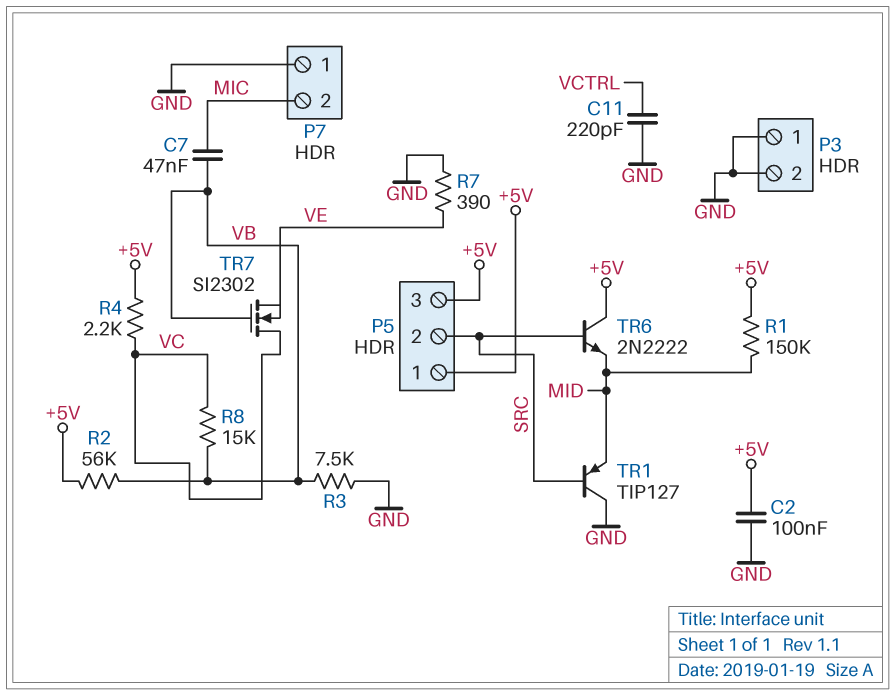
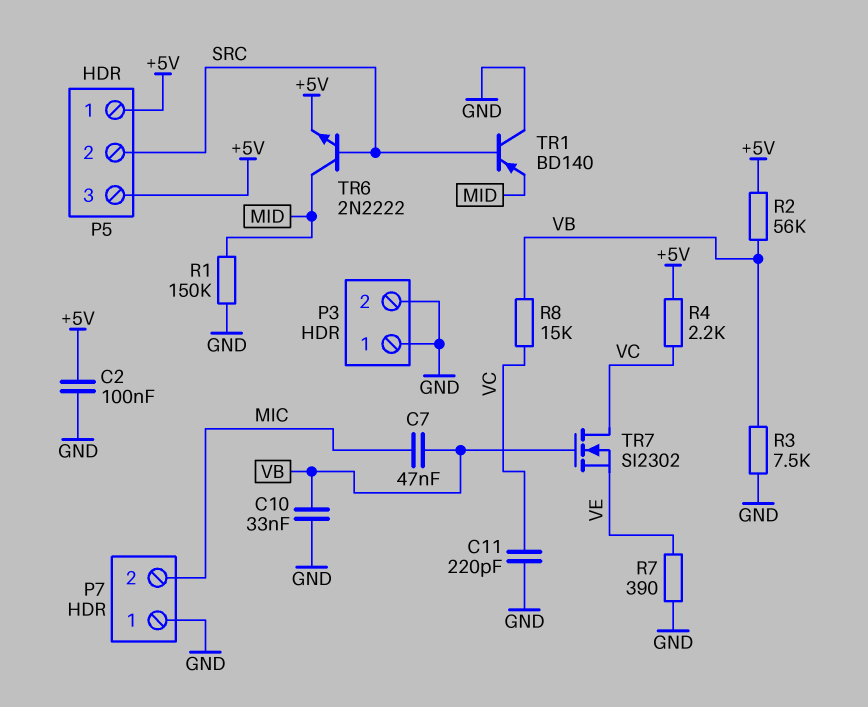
C10: none -> 33nF (GND, VB)
C11: 220pF (GND, VCTRL) -> 220pF (GND, VC)
R1: 150k (+5V, MID) -> 150k (GND, MID)
TR1: PNP TIP127 (B SRC, C GND, E MID) -> PNP BD140 (B SRC, C GND, E MID)
TR6: NPN 2N2222 (B SRC, C +5V, E MID) -> NPN 2N2222 (B SRC, C MID, E +5V)

